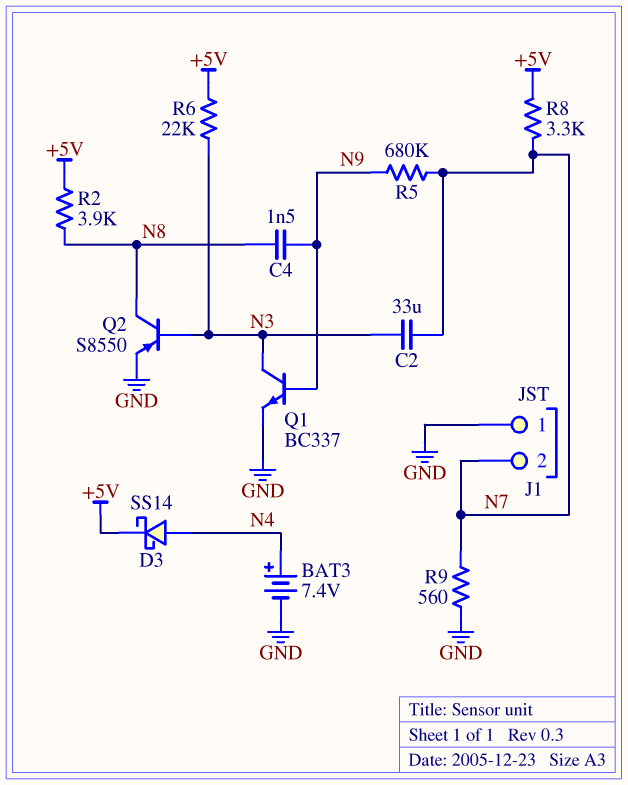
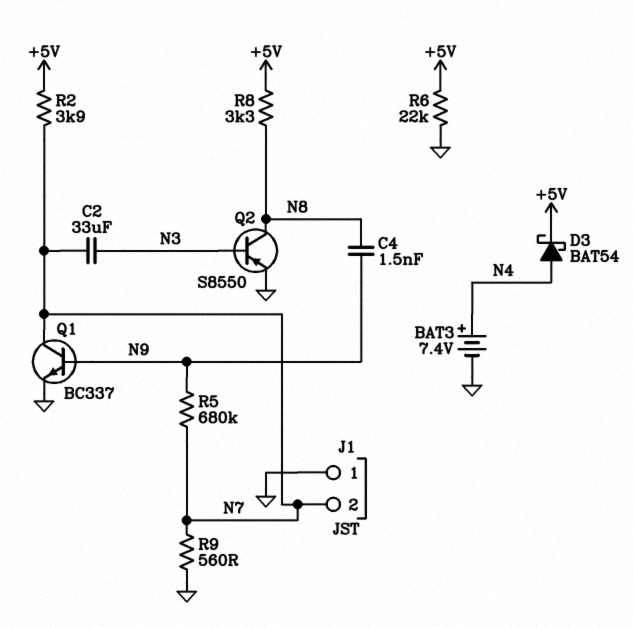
D3: schottky SS14 (A N4, K +5V) -> schottky BAT54 (A N4, K +5V)
Q1: NPN BC337 (B N9, C N3, E GND) -> NPN BC337 (B N9, C N7, E GND)
R2: 3.9k (+5V, N8) -> 3.9k (+5V, N7)
R6: 22k (+5V, N3) -> 22k (+5V, GND)
R8: 3.3k (+5V, N7) -> 3.3k (+5V, N8)

